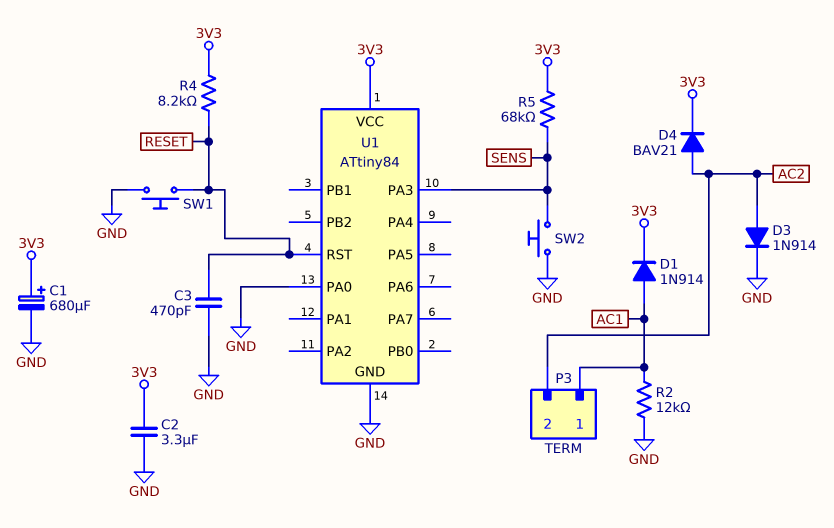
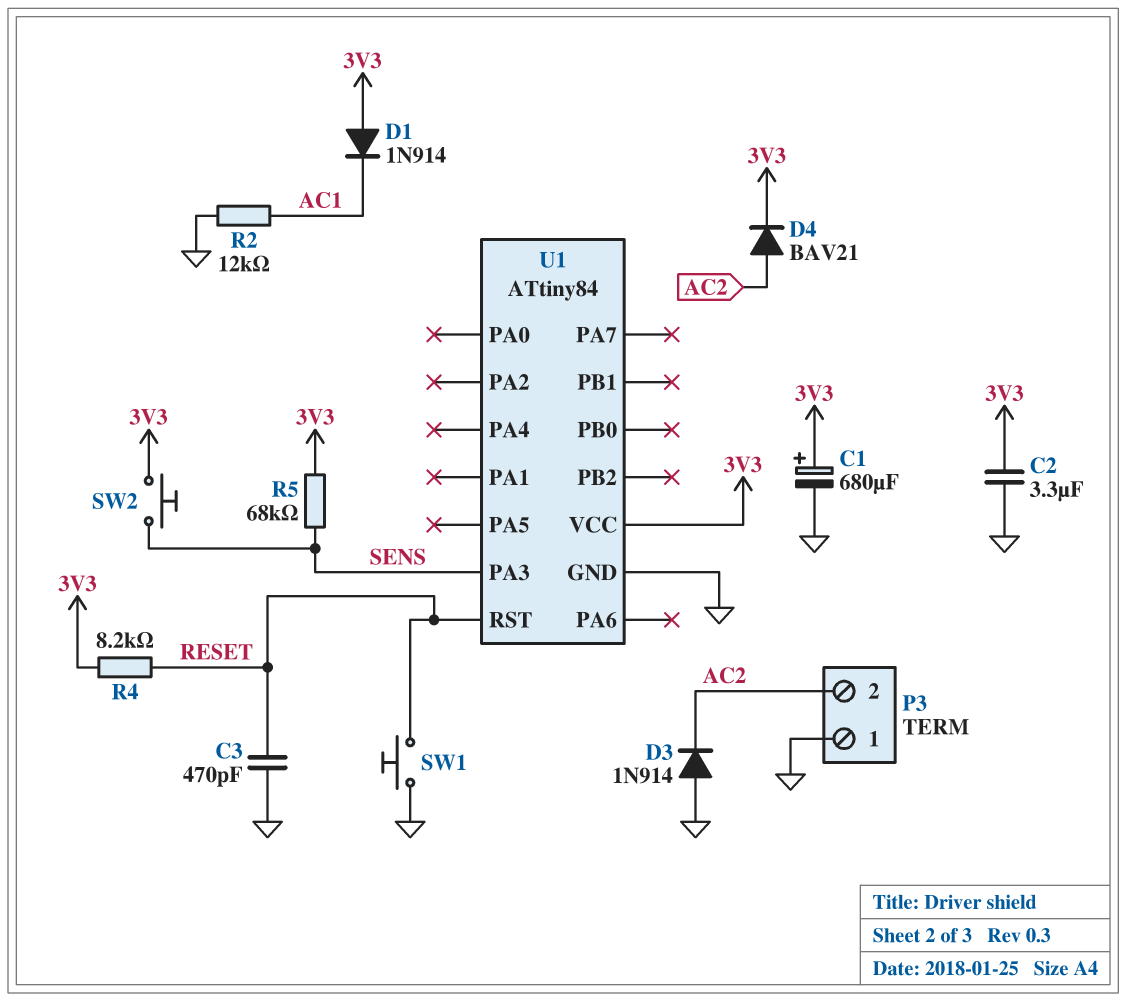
D1: diode 1N914 (A AC1, K 3V3) -> diode 1N914 (A 3V3, K AC1)
D3: diode 1N914 (A AC2, K GND) -> diode 1N914 (A GND, K AC2)
P3 pin 1: AC1 -> GND
SW2: button (GND, SENS) -> button (3V3, SENS)
U1 pin PA0: GND -> none

